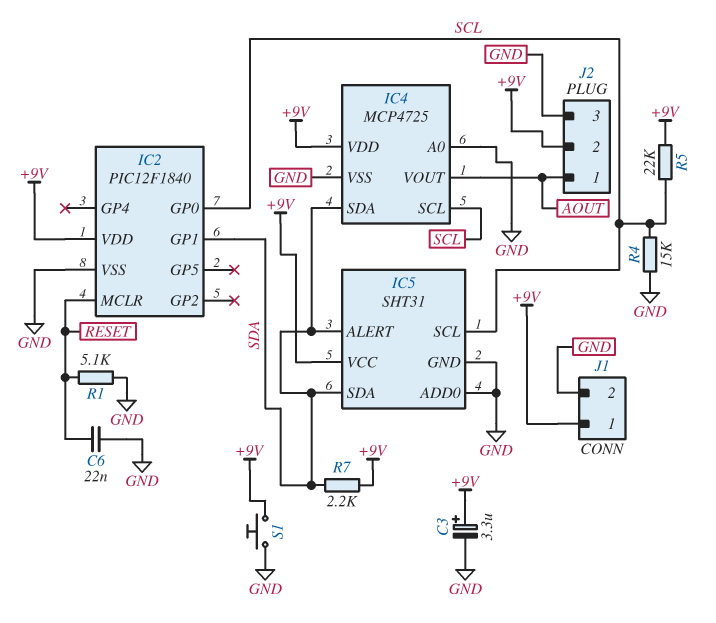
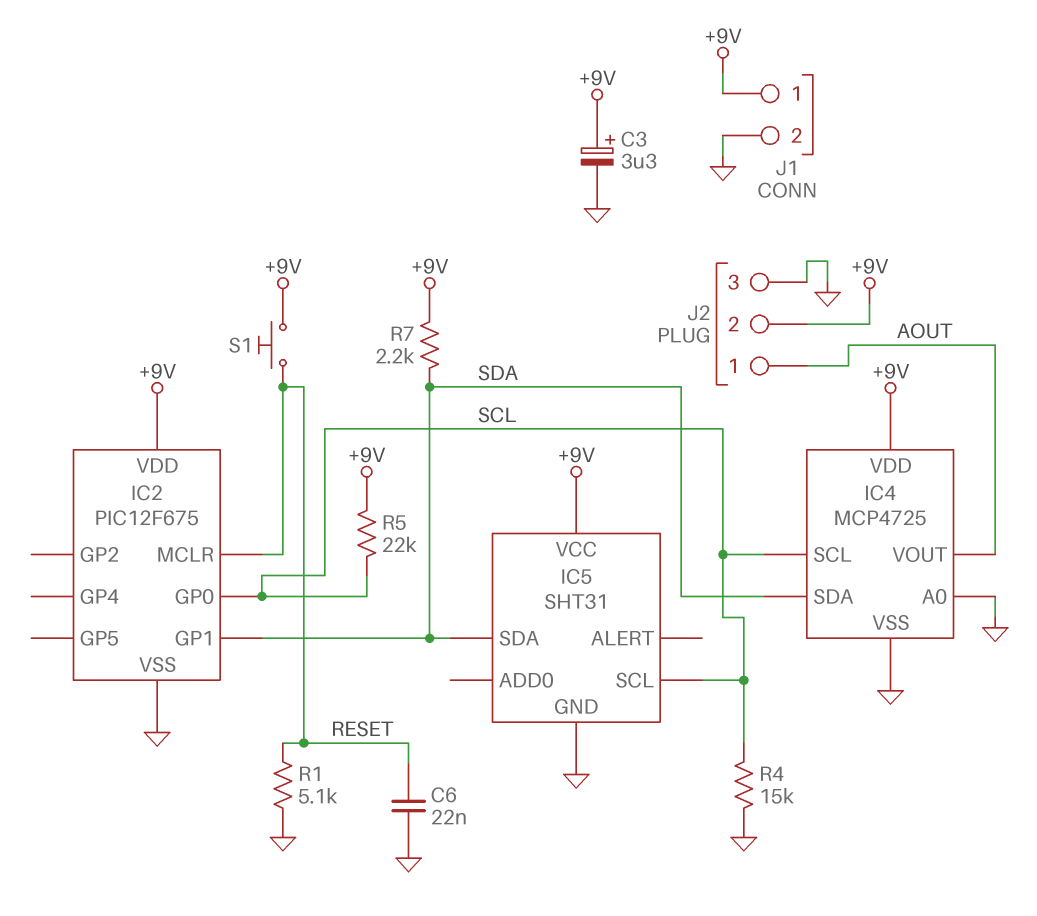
IC2: PIC12F1840 -> PIC12F675
IC5 pin ADD0: GND -> none
IC5 pin ALERT: SDA -> none
S1: button (+9V, GND) -> button (+9V, RESET)

